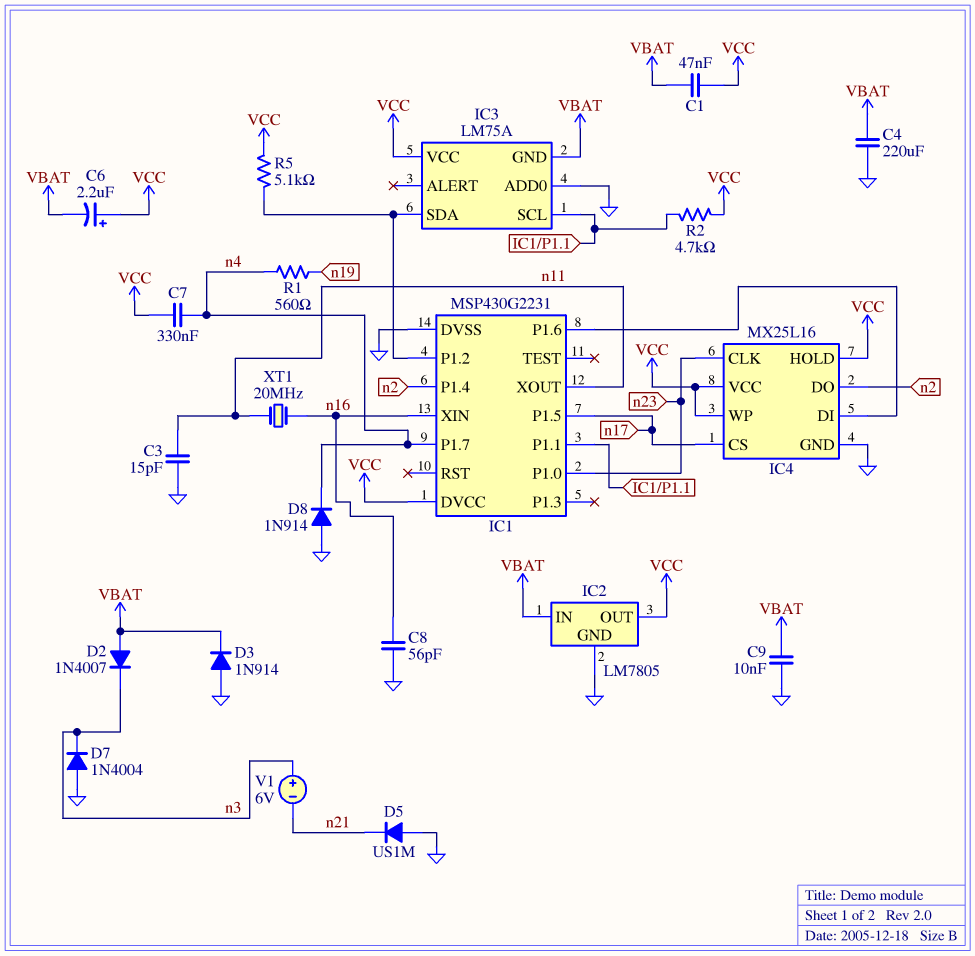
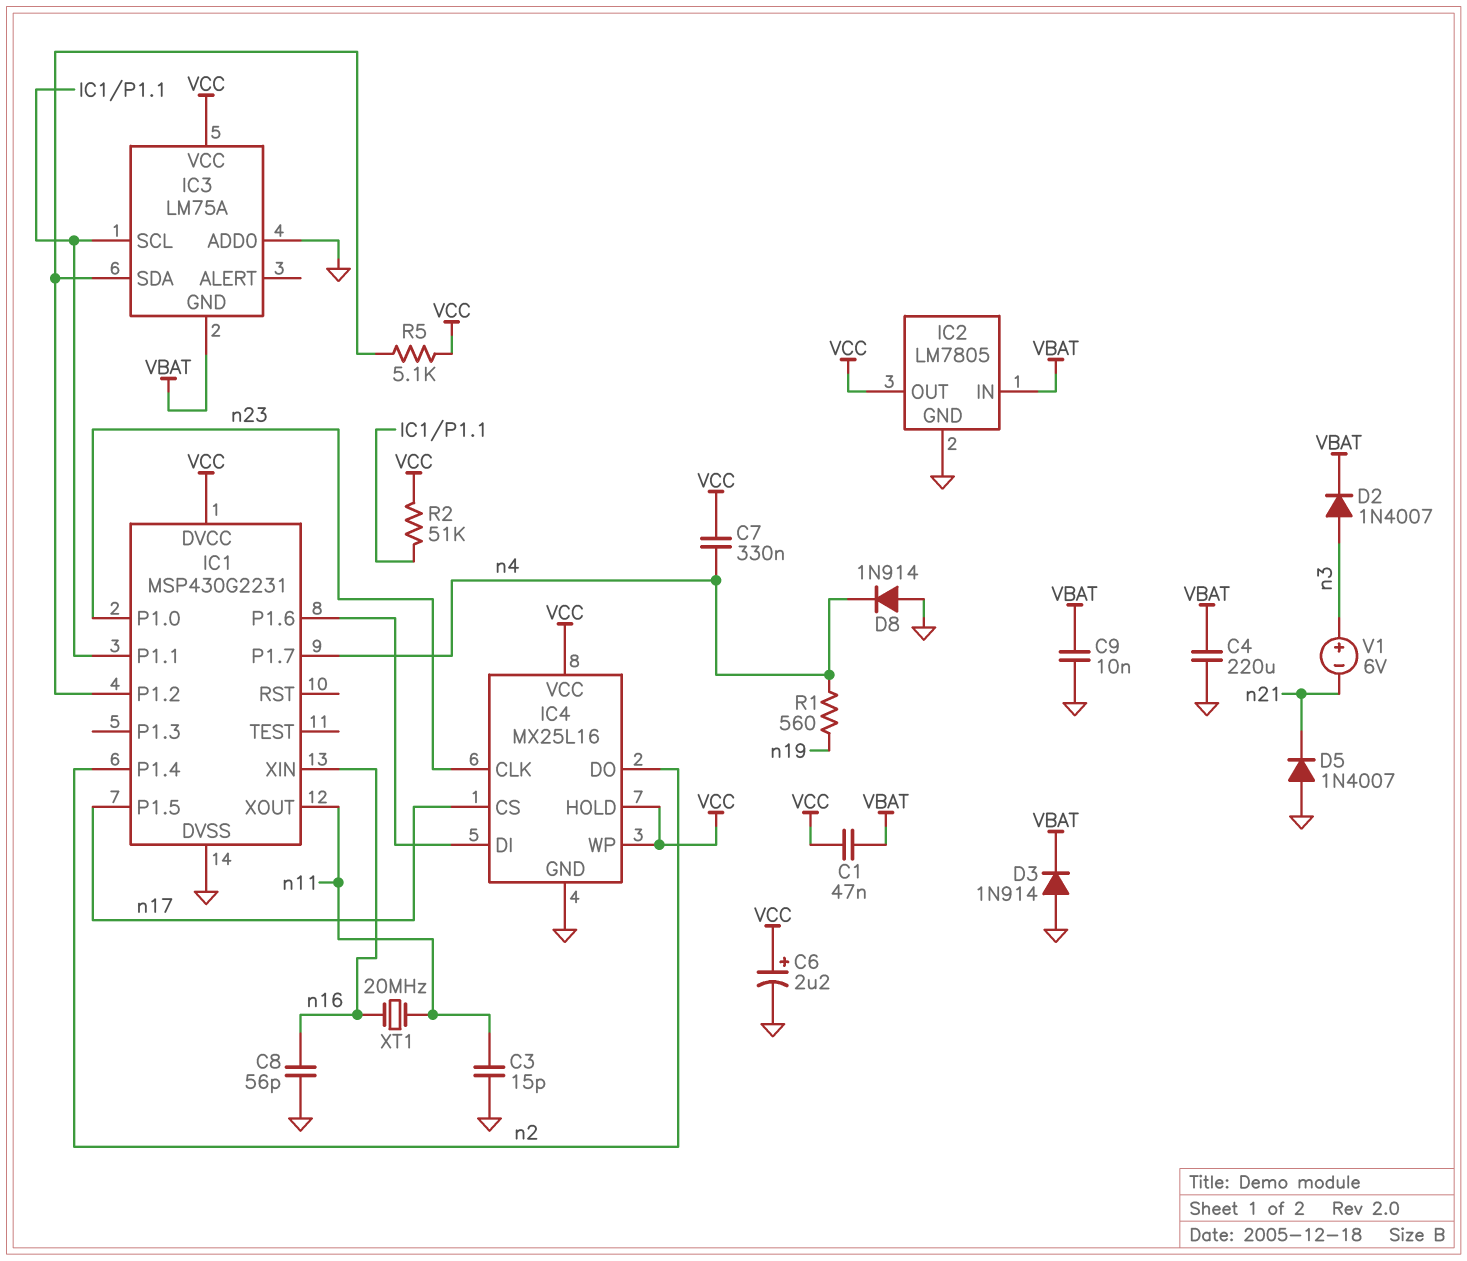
C6: 2.2uF (plus VCC, minus VBAT) -> 2.2uF (plus VCC, minus GND)
D2: diode 1N4007 (A VBAT, K n3) -> diode 1N4007 (A n3, K VBAT)
D5: diode US1M (A GND, K n21) -> diode 1N4007 (A GND, K n21)
D7: diode 1N4004 (A GND, K n3) -> none
R2: 4.7k (IC1/P1.1, VCC) -> 51k (IC1/P1.1, VCC)

